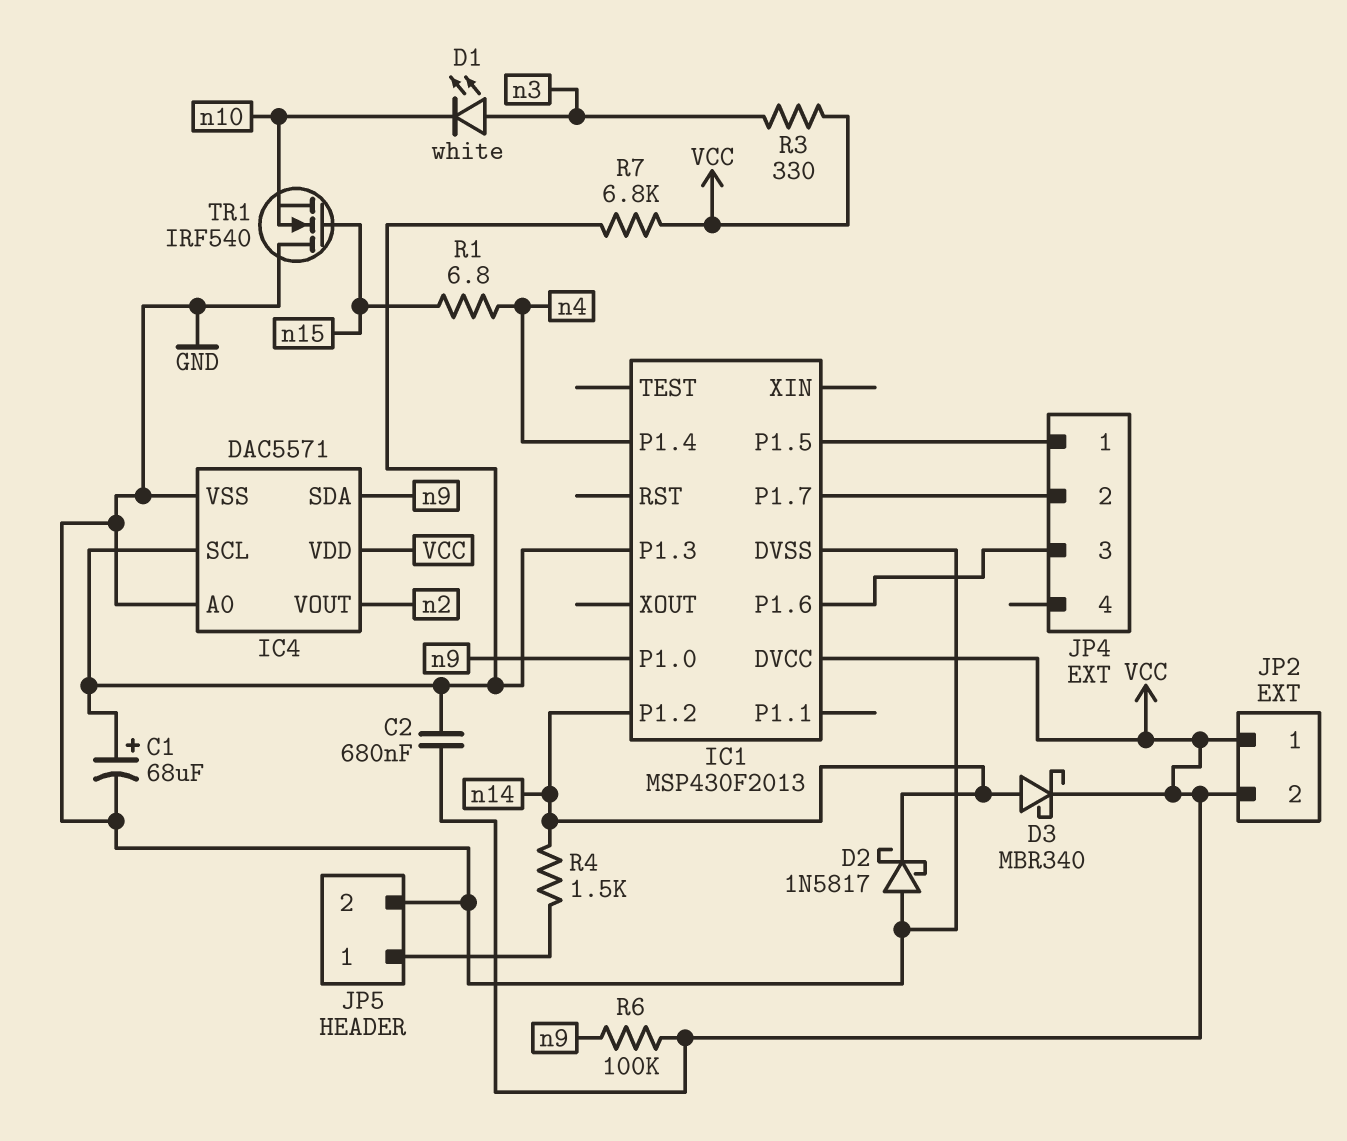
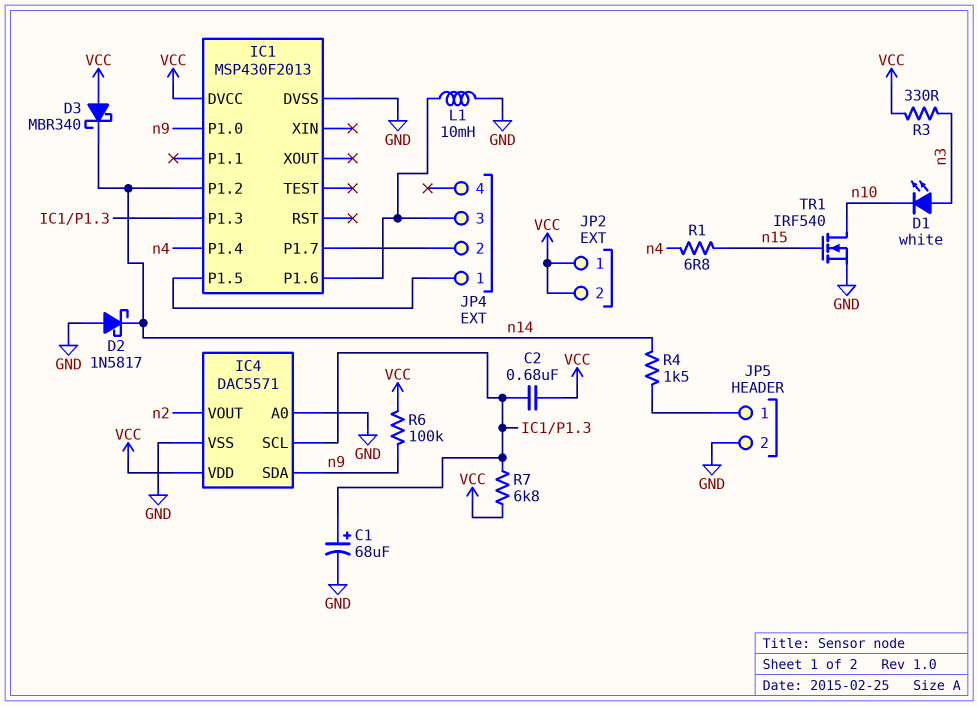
D3: schottky MBR340 (A n14, K VCC) -> schottky MBR340 (A VCC, K n14)
L1: none -> 10mH (GND, IC1/P1.6)
TR1: NMOS IRF540 (G n15, D GND, S n10) -> NMOS IRF540 (G n15, D n10, S GND)

